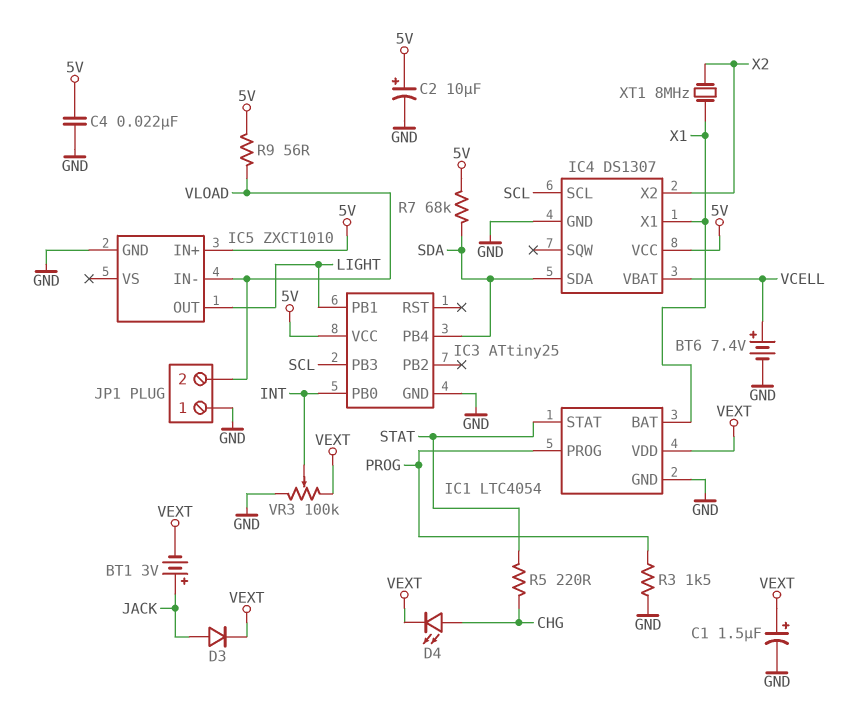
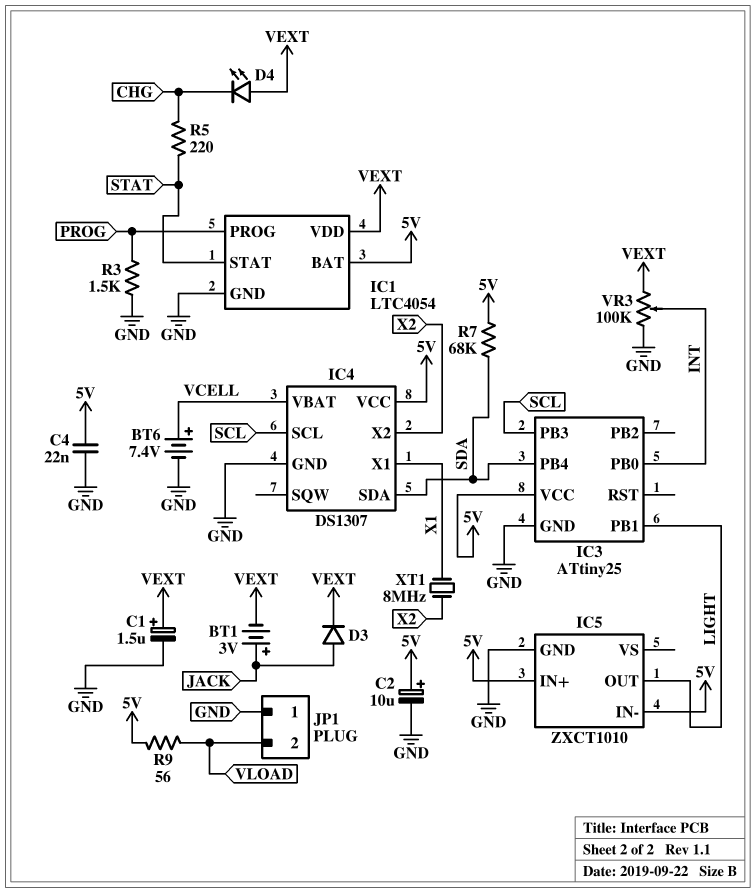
D4: LED (A CHG, K VEXT) -> LED (A VEXT, K CHG)
IC1 pin BAT: X1 -> 5V
IC5 pin IN-: VLOAD -> 5V

